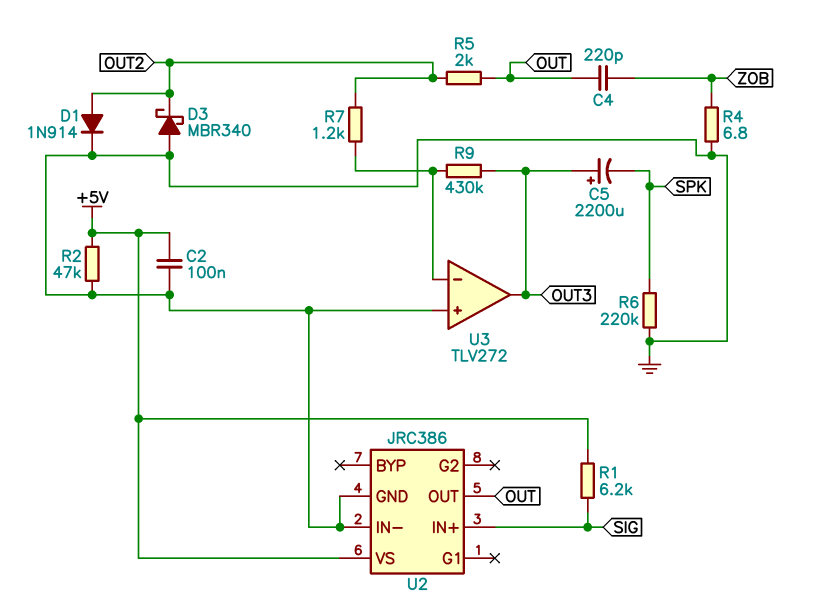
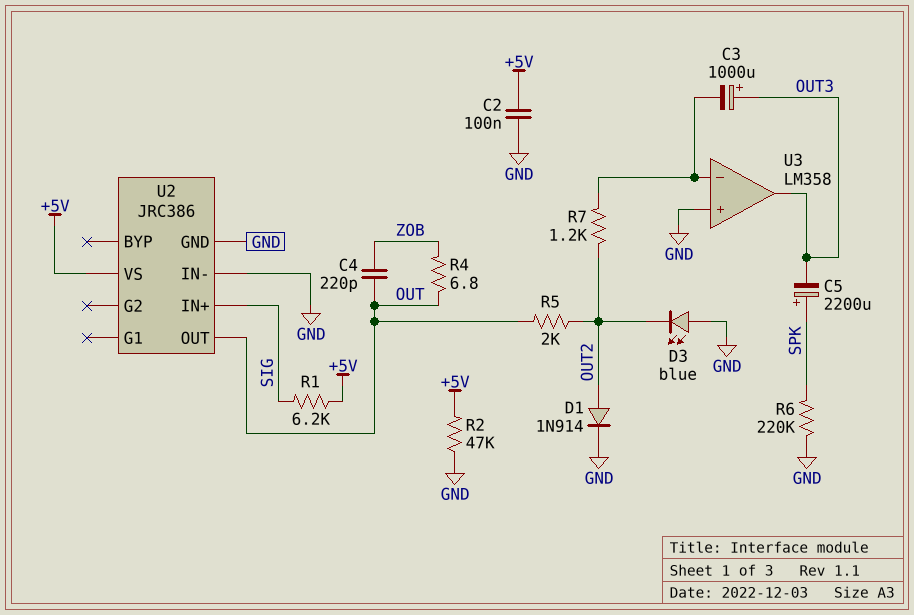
C3: none -> 1000uF (plus OUT3, minus U3/in-)
C5: 2200uF (plus OUT3, minus SPK) -> 2200uF (plus SPK, minus OUT3)
D3: schottky MBR340 (A GND, K OUT2) -> LED blue (A GND, K OUT2)
R4: 6.8 (GND, ZOB) -> 6.8 (OUT, ZOB)
R9: 430k (OUT3, U3/in-) -> none
U3: TLV272 -> LM358

